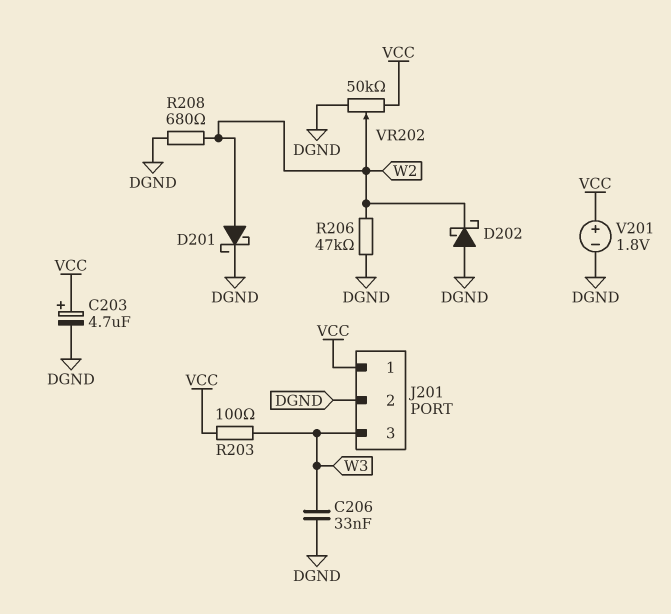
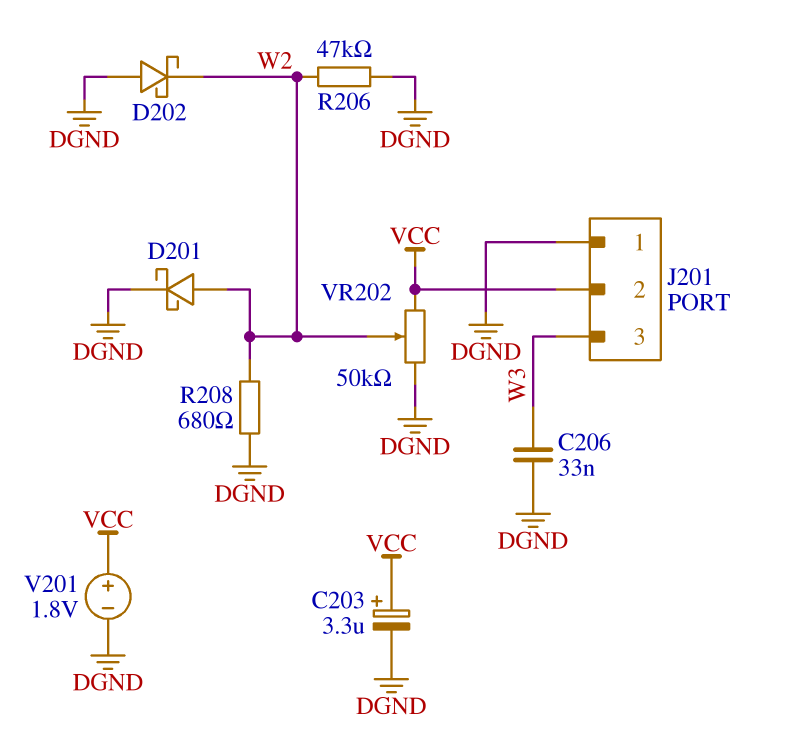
C203: 4.7uF (plus VCC, minus DGND) -> 3.3uF (plus VCC, minus DGND)
J201 pin 1: VCC -> DGND
J201 pin 2: DGND -> VCC
R203: 100 (VCC, W3) -> none

